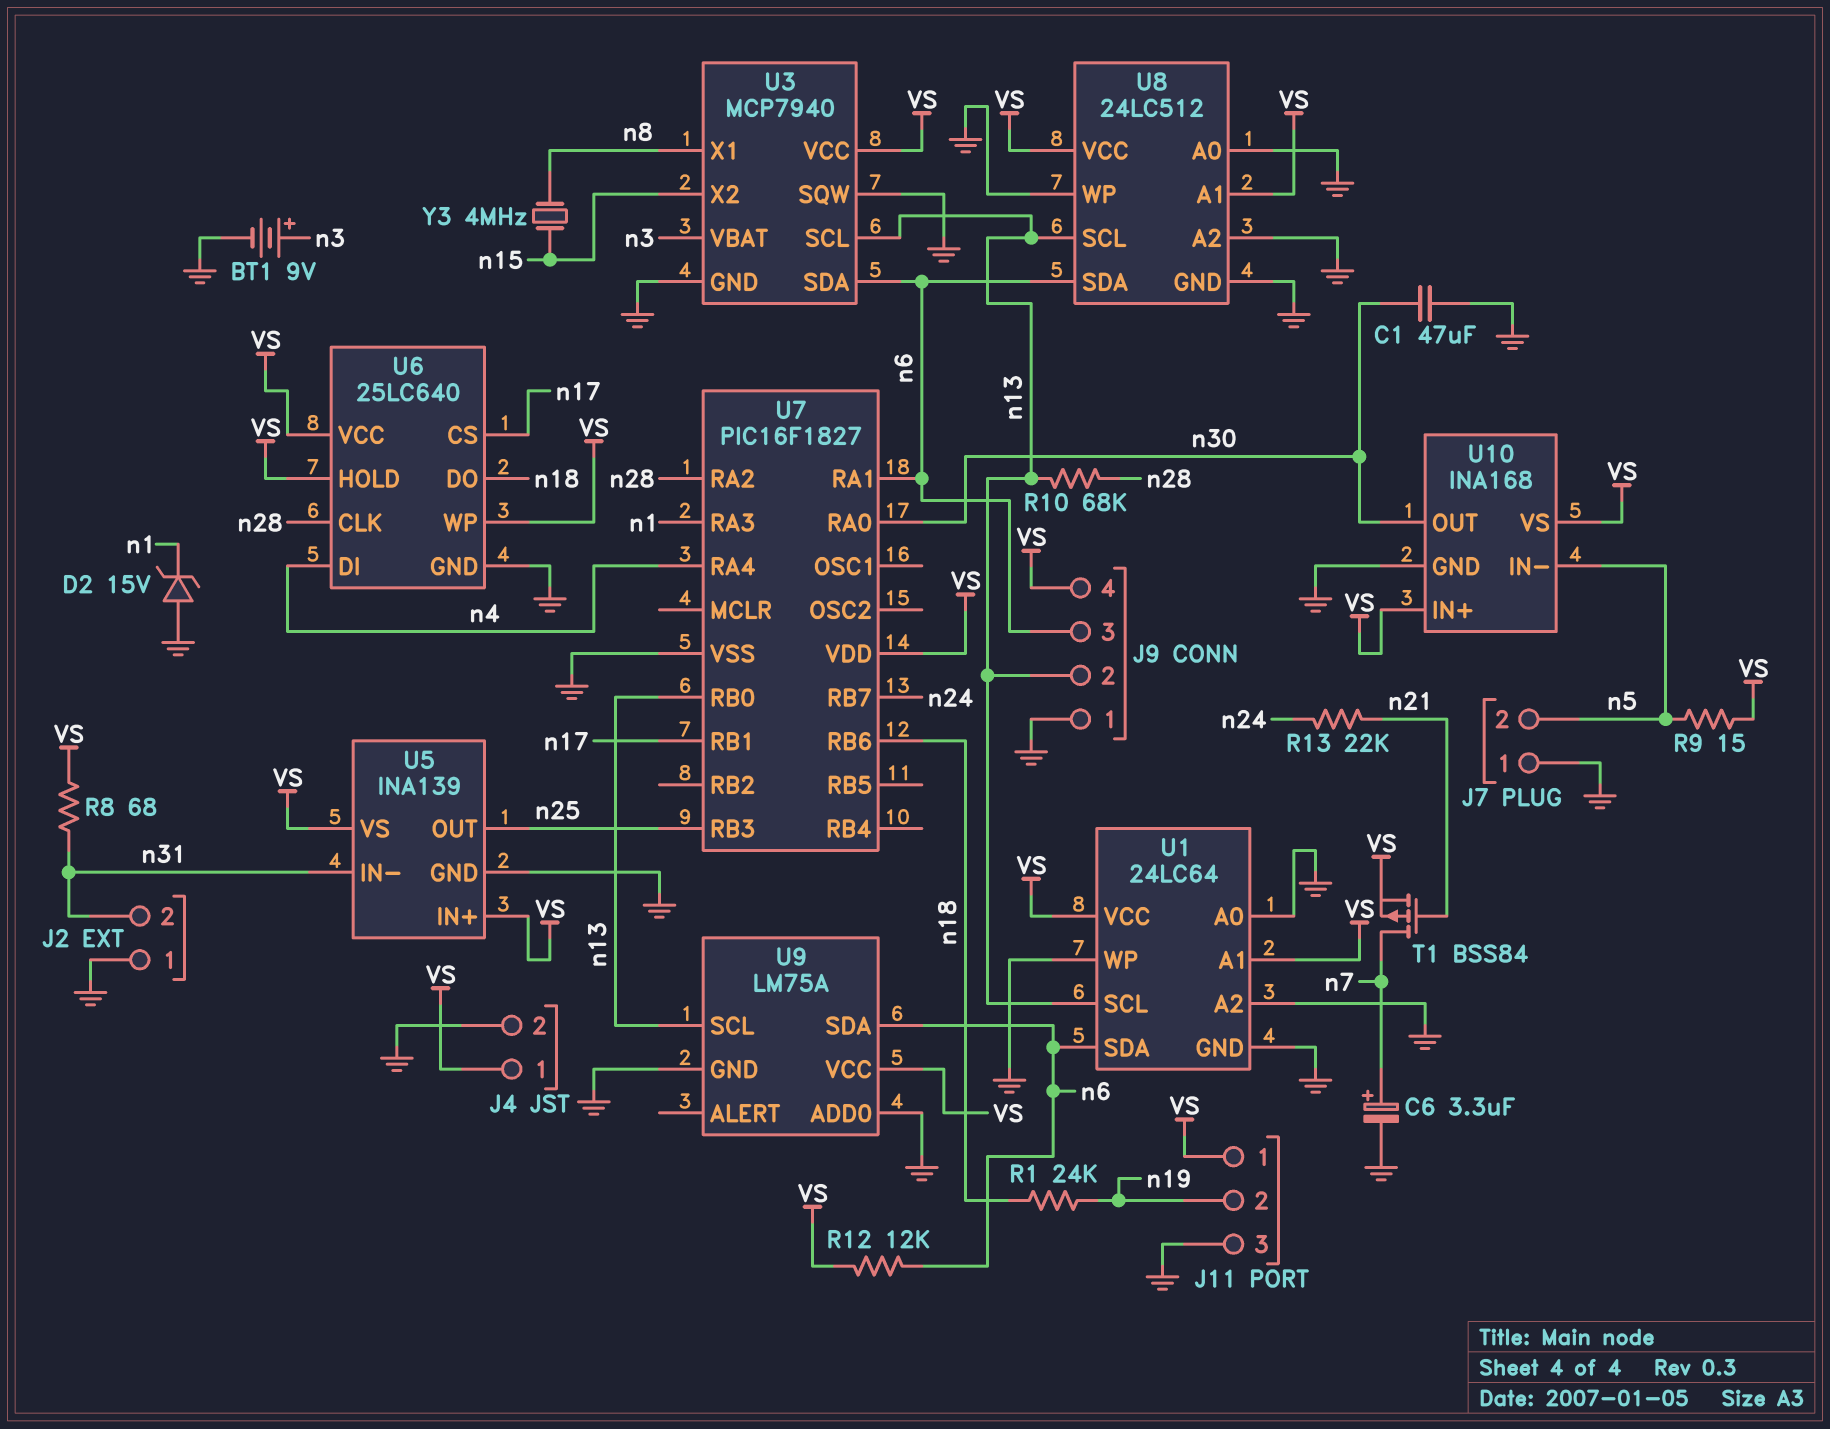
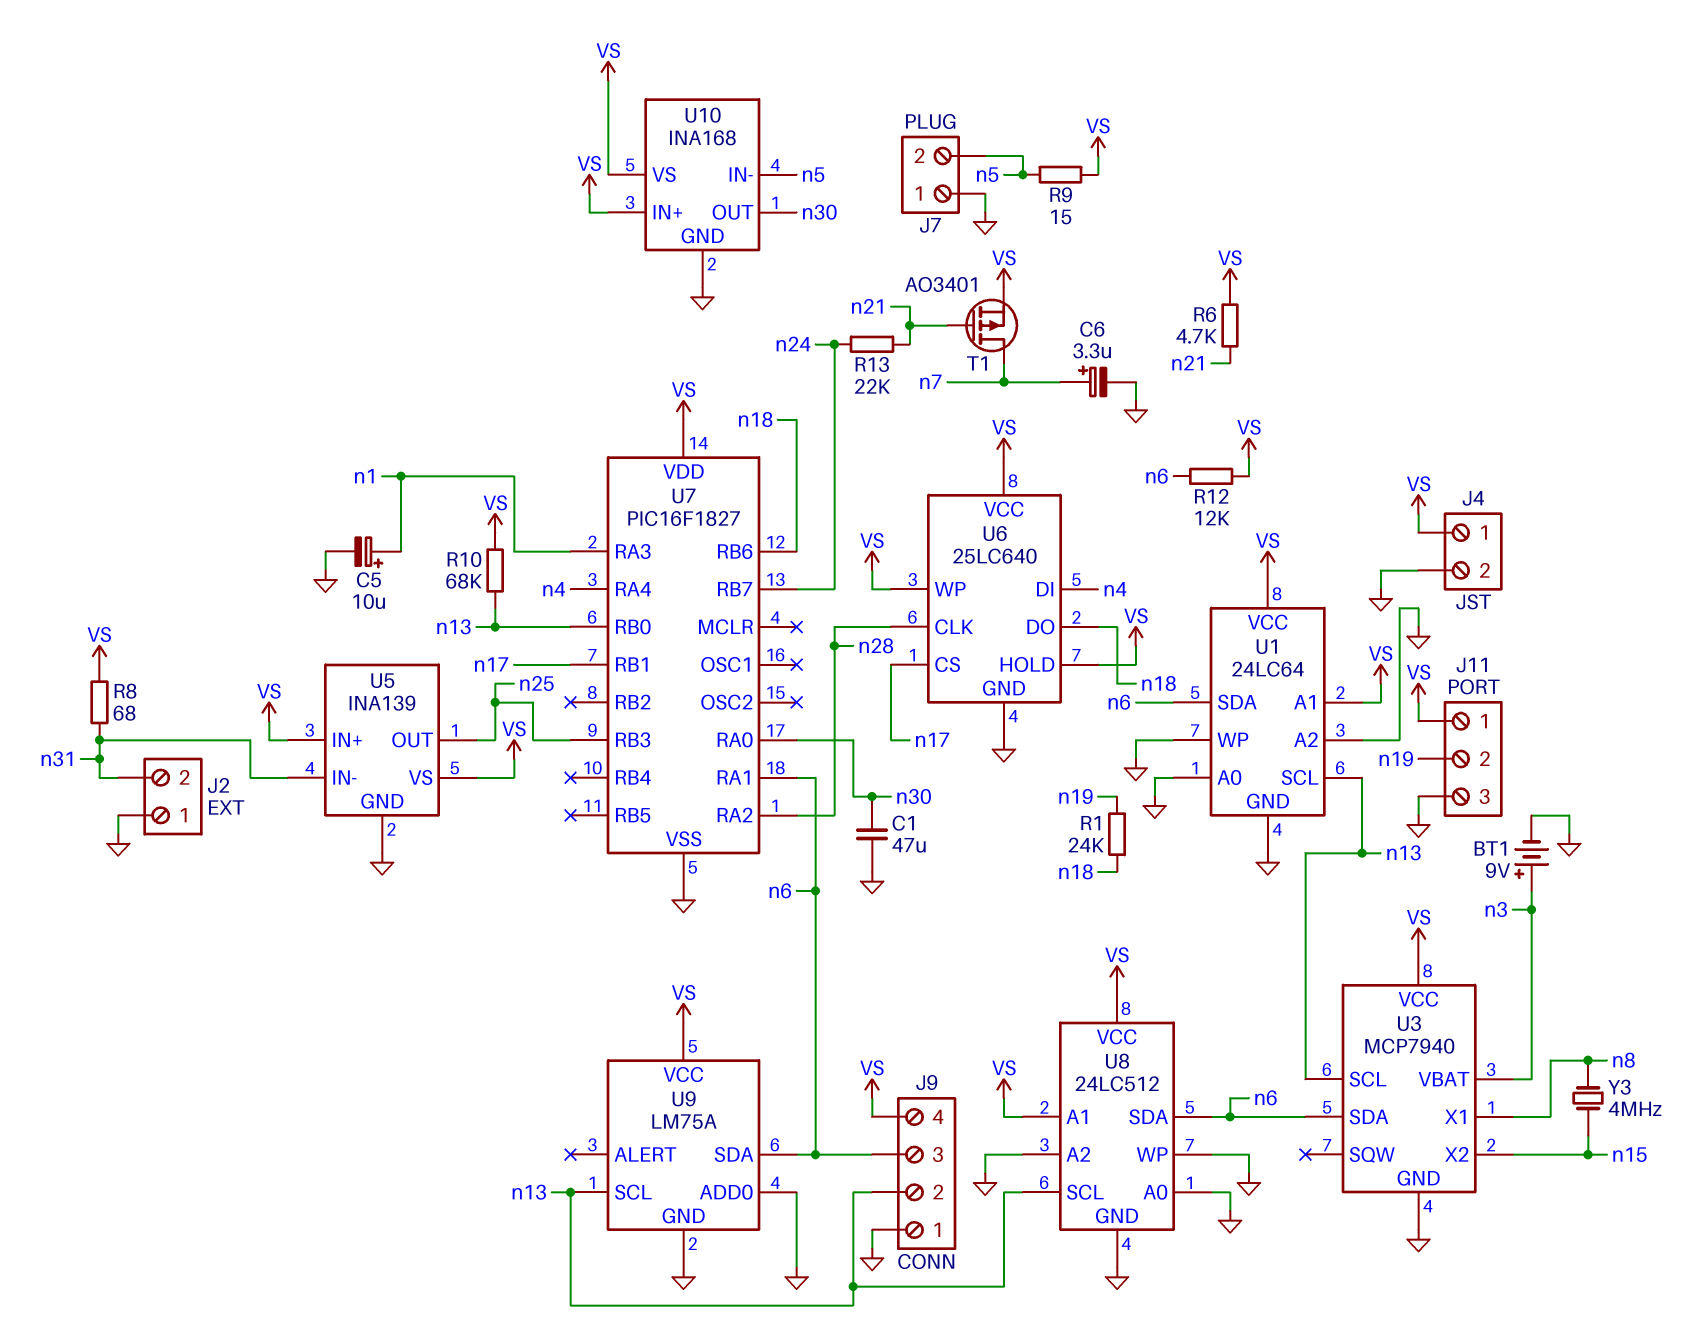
C5: none -> 10uF (plus n1, minus GND)
D2: zener 15V (A GND, K n1) -> none
R6: none -> 4.7k (VS, n21)
R10: 68k (n13, n28) -> 68k (VS, n13)
T1: PMOS BSS84 (G n21, D n7, S VS) -> PMOS AO3401 (G n21, D n7, S VS)
U3 pin SQW: GND -> none

